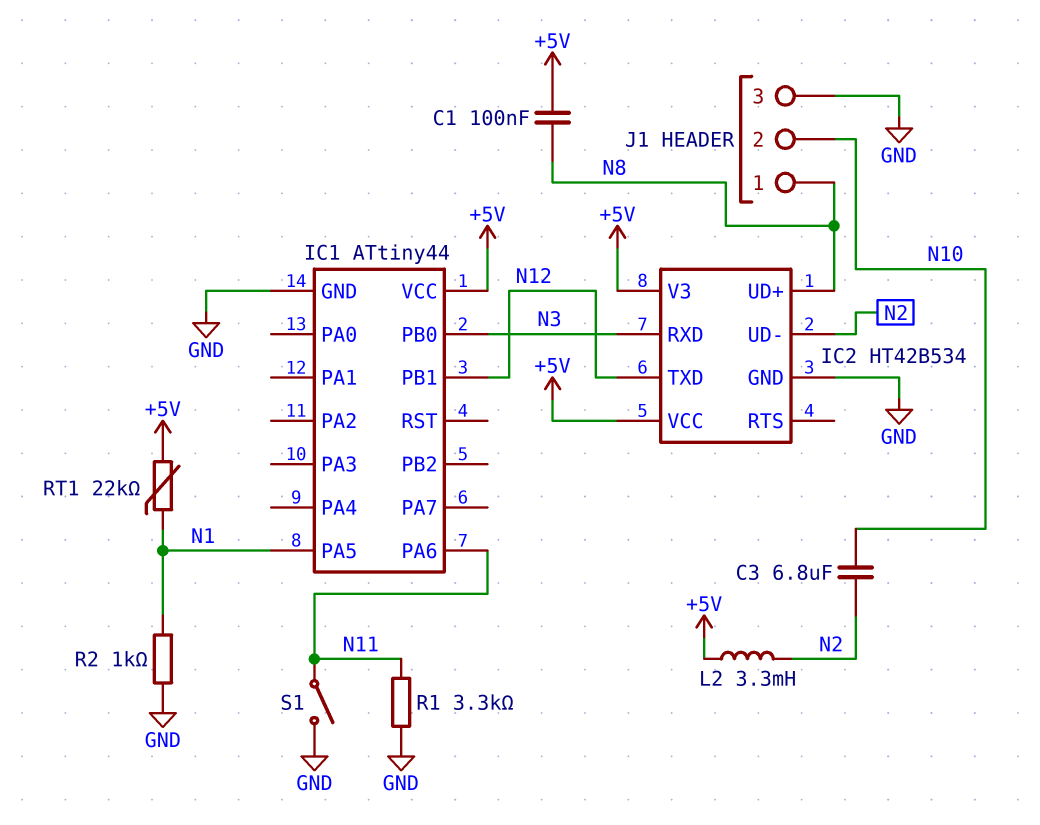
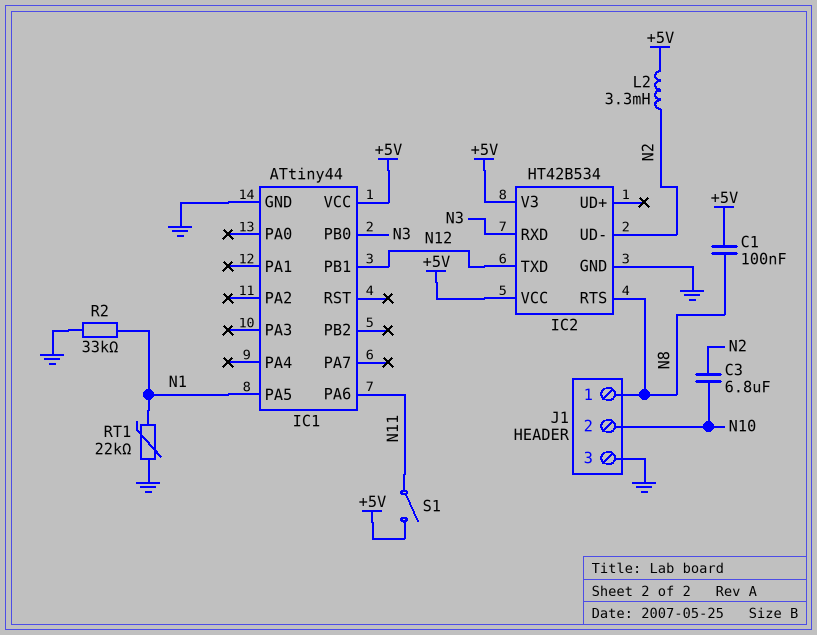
IC2 pin RTS: none -> N8
IC2 pin UD+: N8 -> none
R1: 3.3k (GND, N11) -> none
R2: 1k (GND, N1) -> 33k (GND, N1)
RT1: 22k (+5V, N1) -> 22k (GND, N1)
S1: switch (GND, N11) -> switch (+5V, N11)

